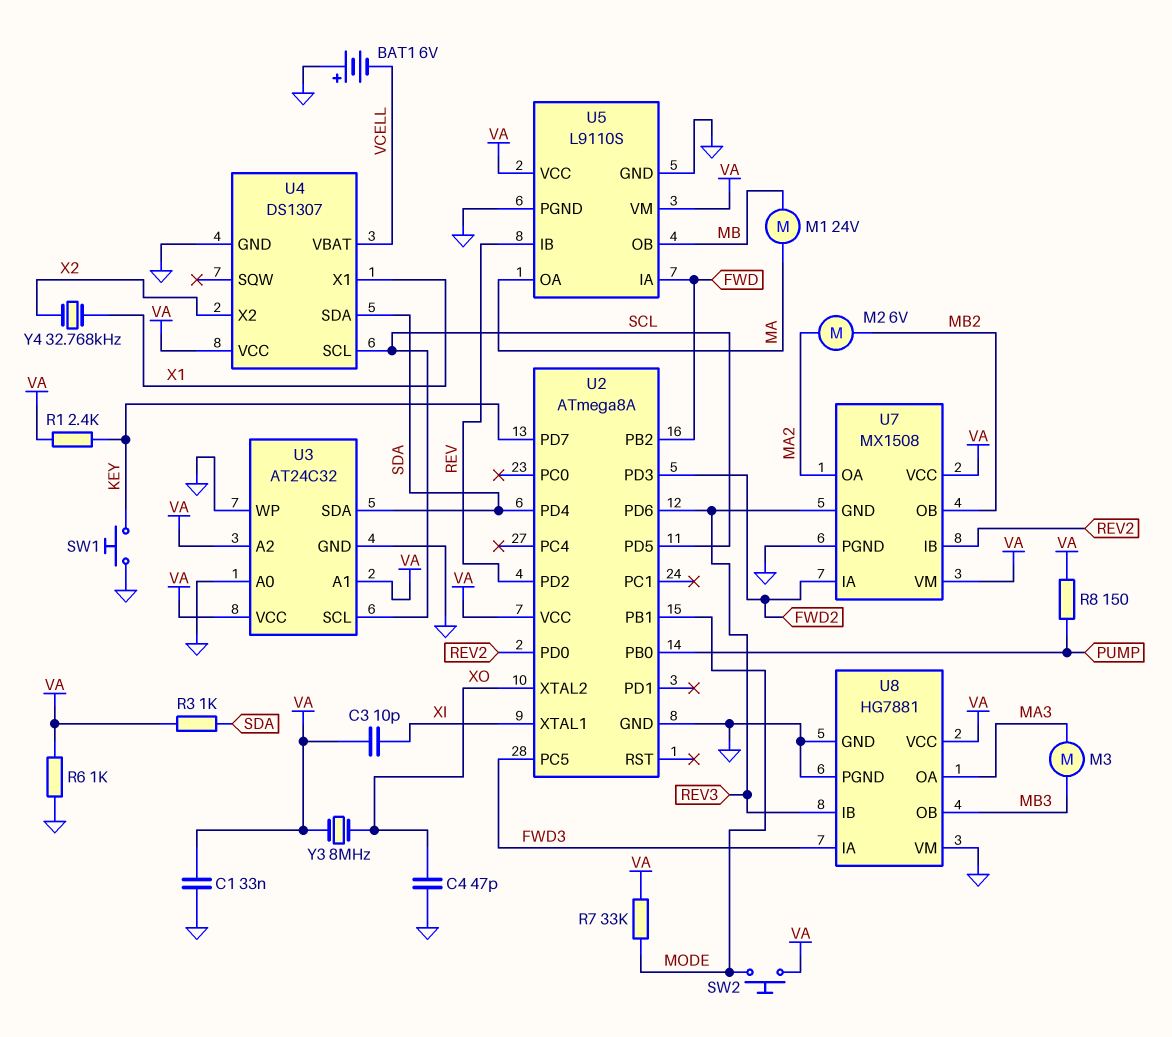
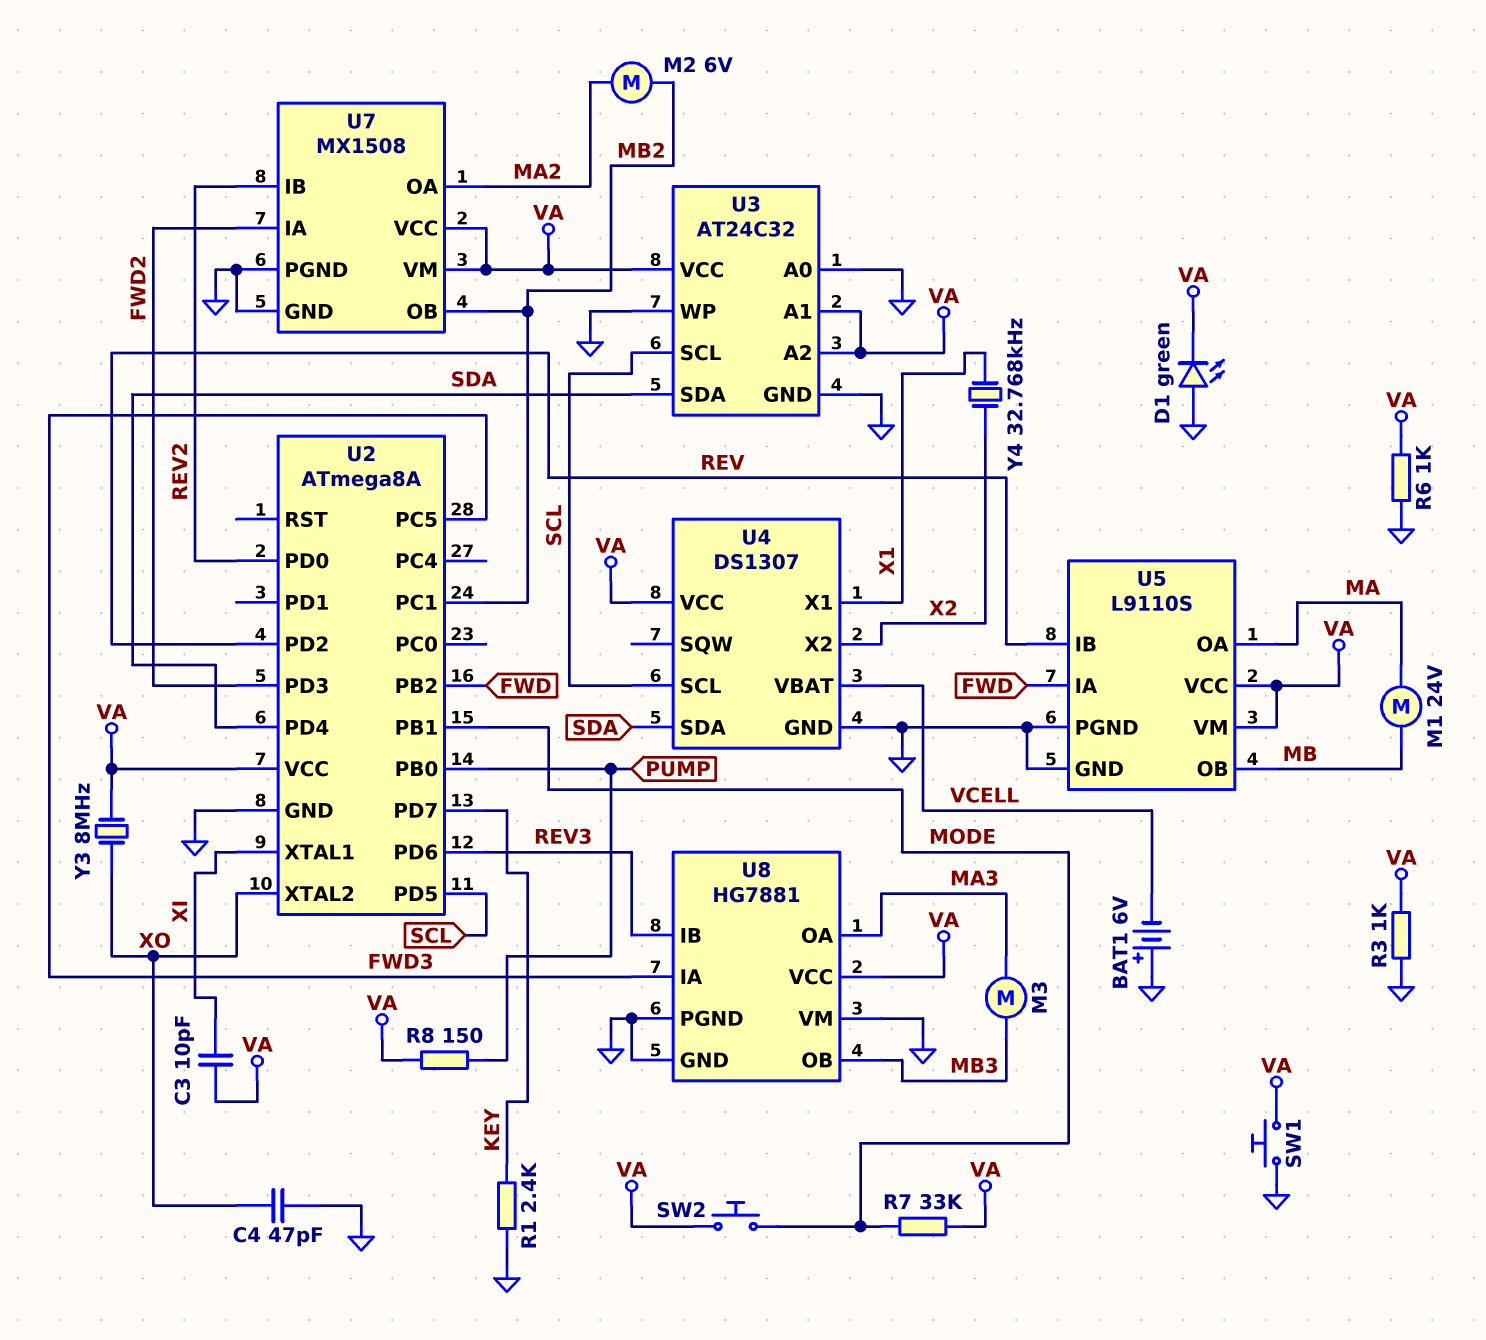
C1: 33nF (GND, VA) -> none
D1: none -> LED green (A GND, K VA)
R1: 2.4k (KEY, VA) -> 2.4k (GND, KEY)
R3: 1k (SDA, VA) -> 1k (GND, VA)
SW1: button (GND, KEY) -> button (GND, VA)
U2 pin PC1: none -> MB2
U7 pin GND: REV3 -> GND

